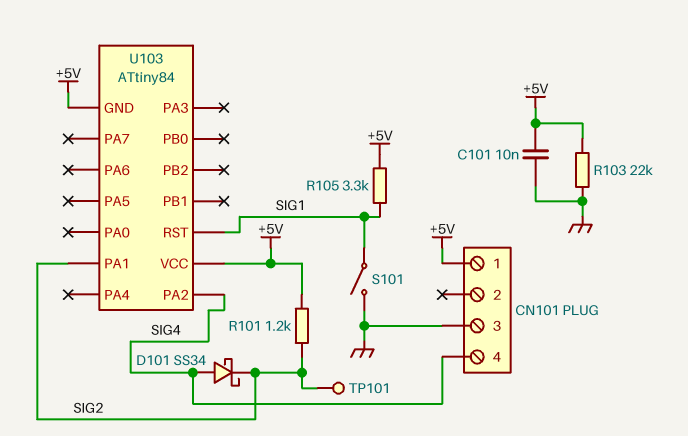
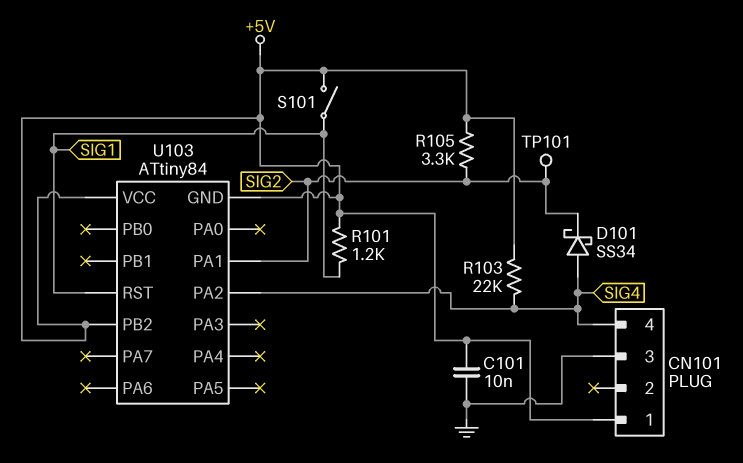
R101: 1.2k (+5V, SIG2) -> 1.2k (+5V, SIG1)
R103: 22k (+5V, GND) -> 22k (+5V, SIG4)
R105: 3.3k (+5V, SIG1) -> 3.3k (+5V, SIG2)
S101: switch (GND, SIG1) -> switch (+5V, SIG1)
U103 pin PB2: none -> +5V

